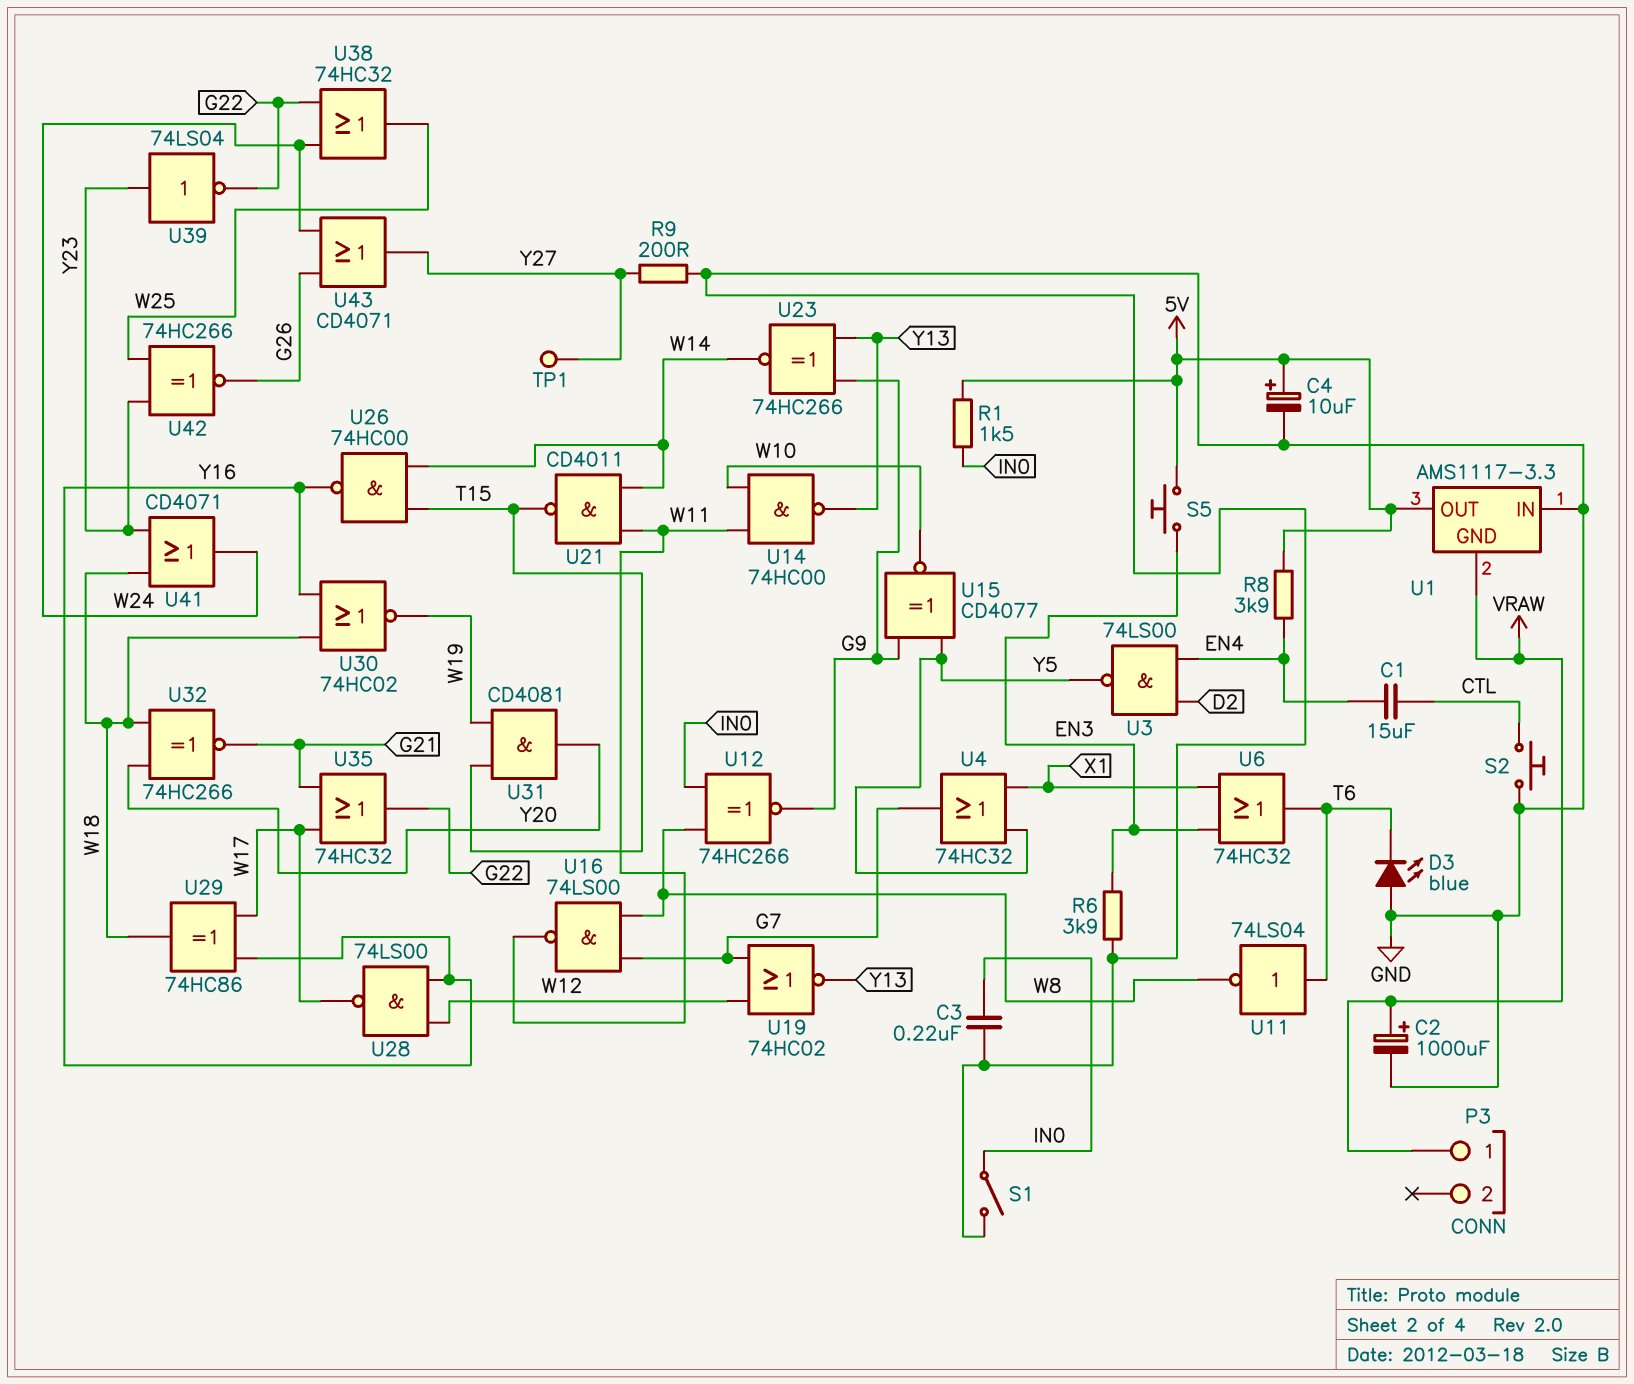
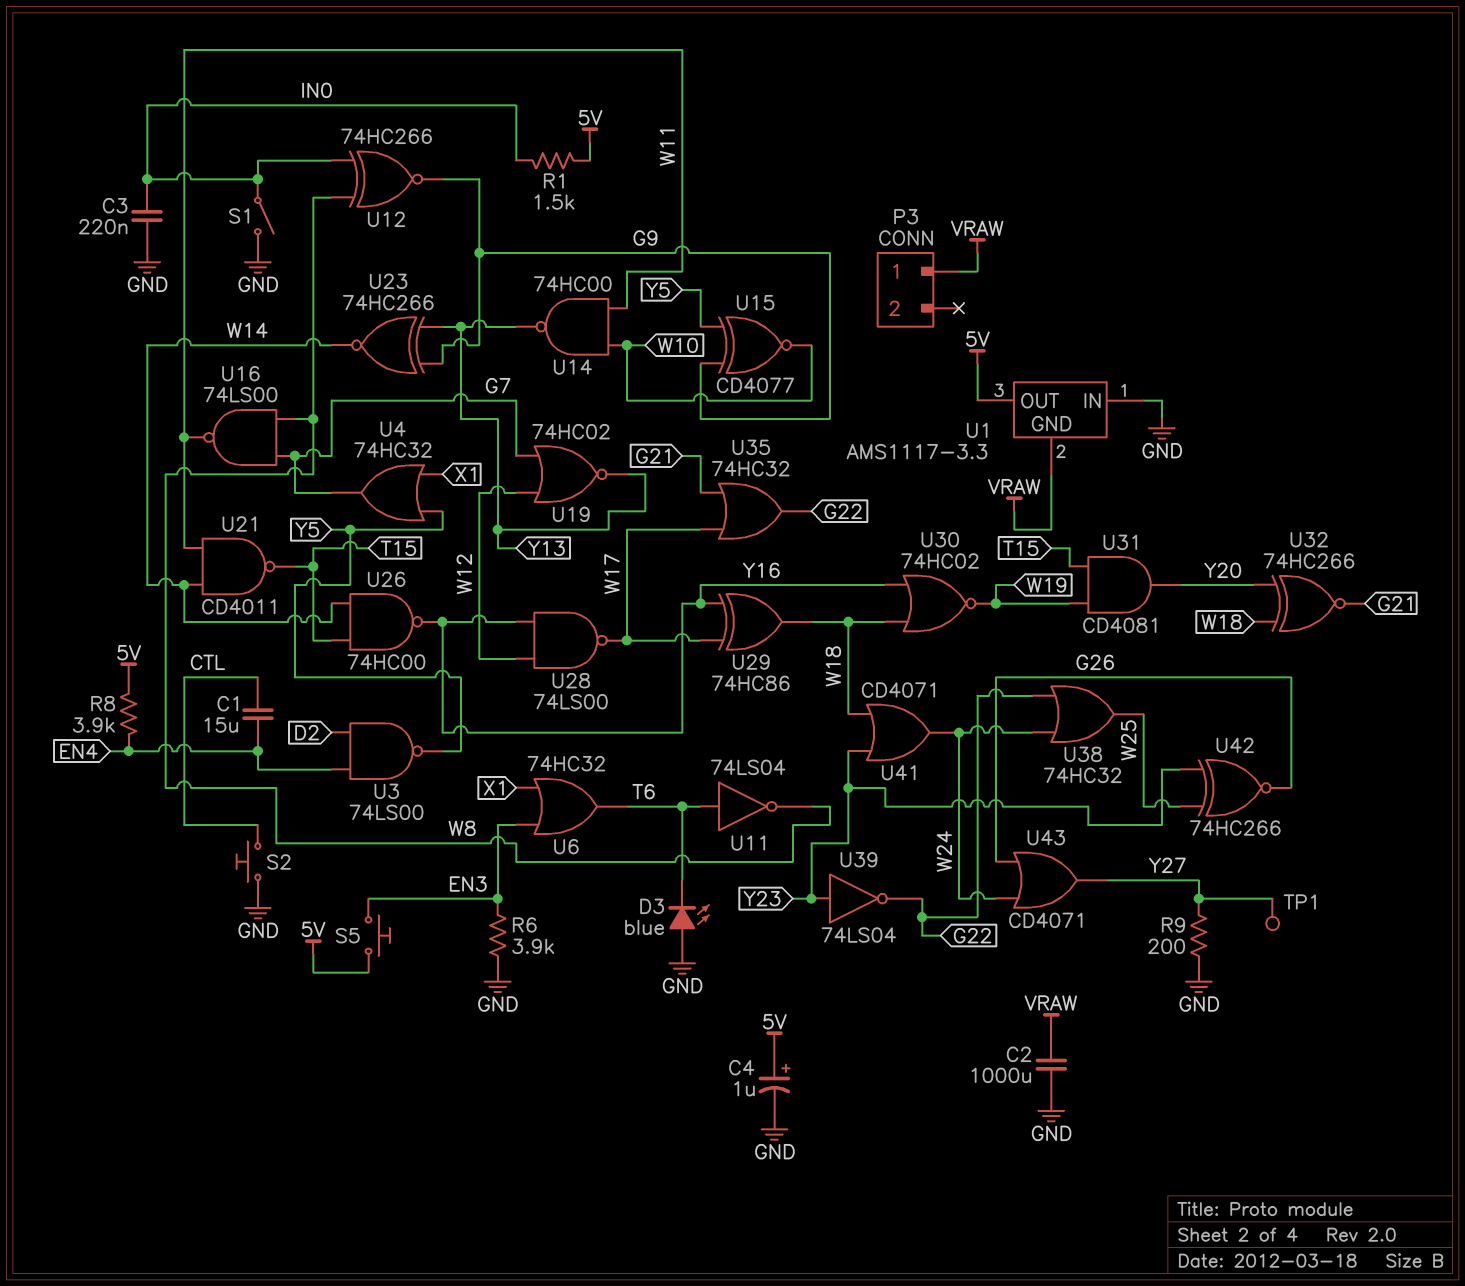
C2: 1000uF (plus VRAW, minus GND) -> 1000uF (GND, VRAW)
C4: 10uF (plus 5V, minus GND) -> 1uF (plus 5V, minus GND)

